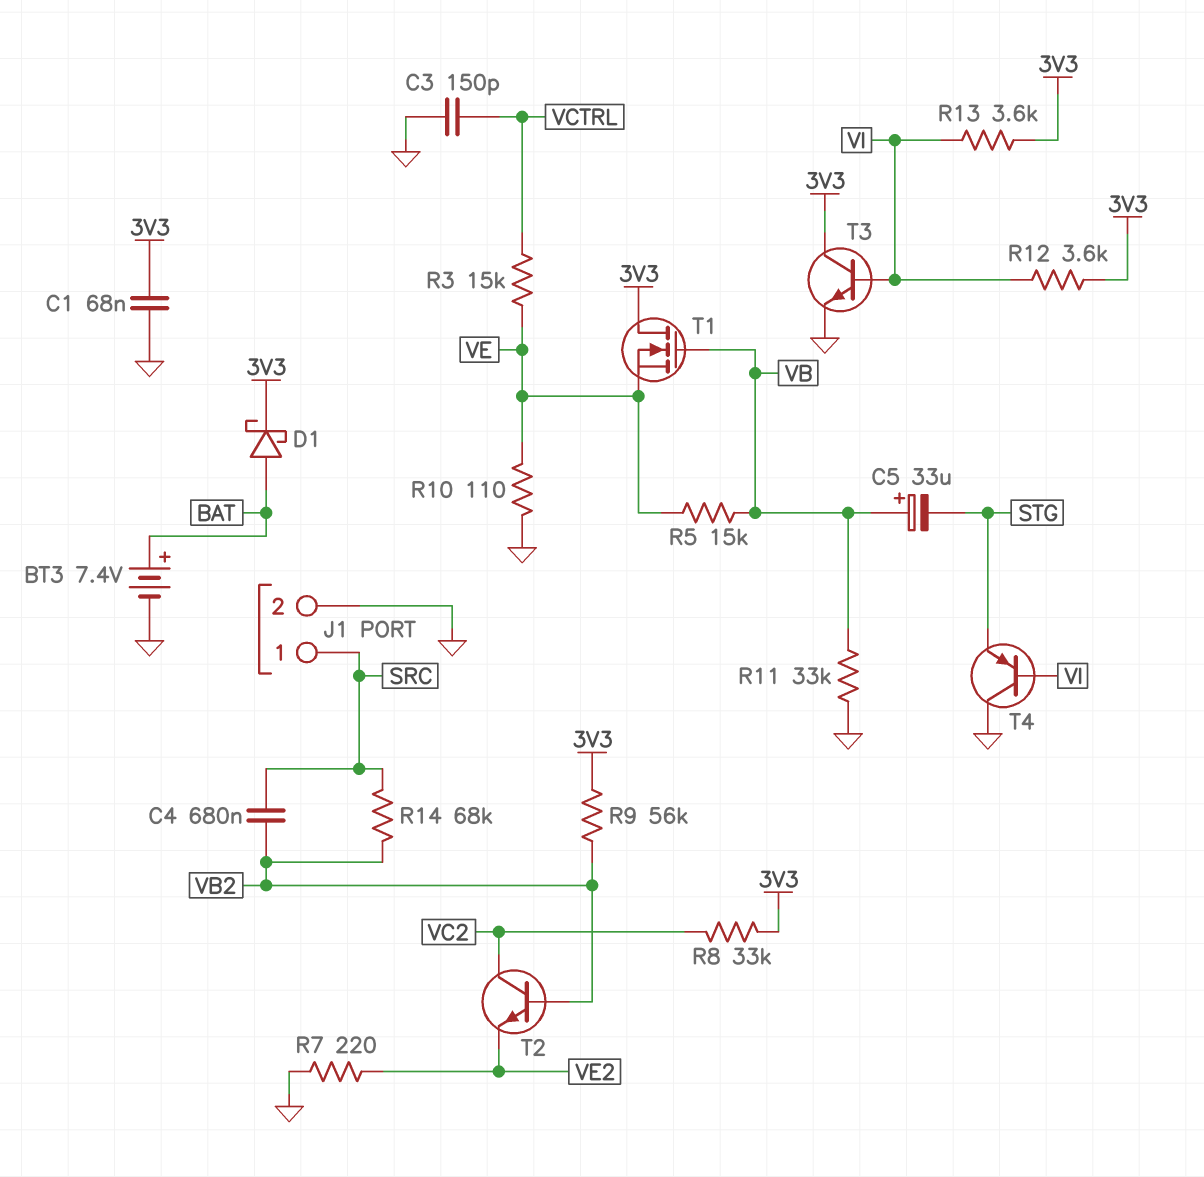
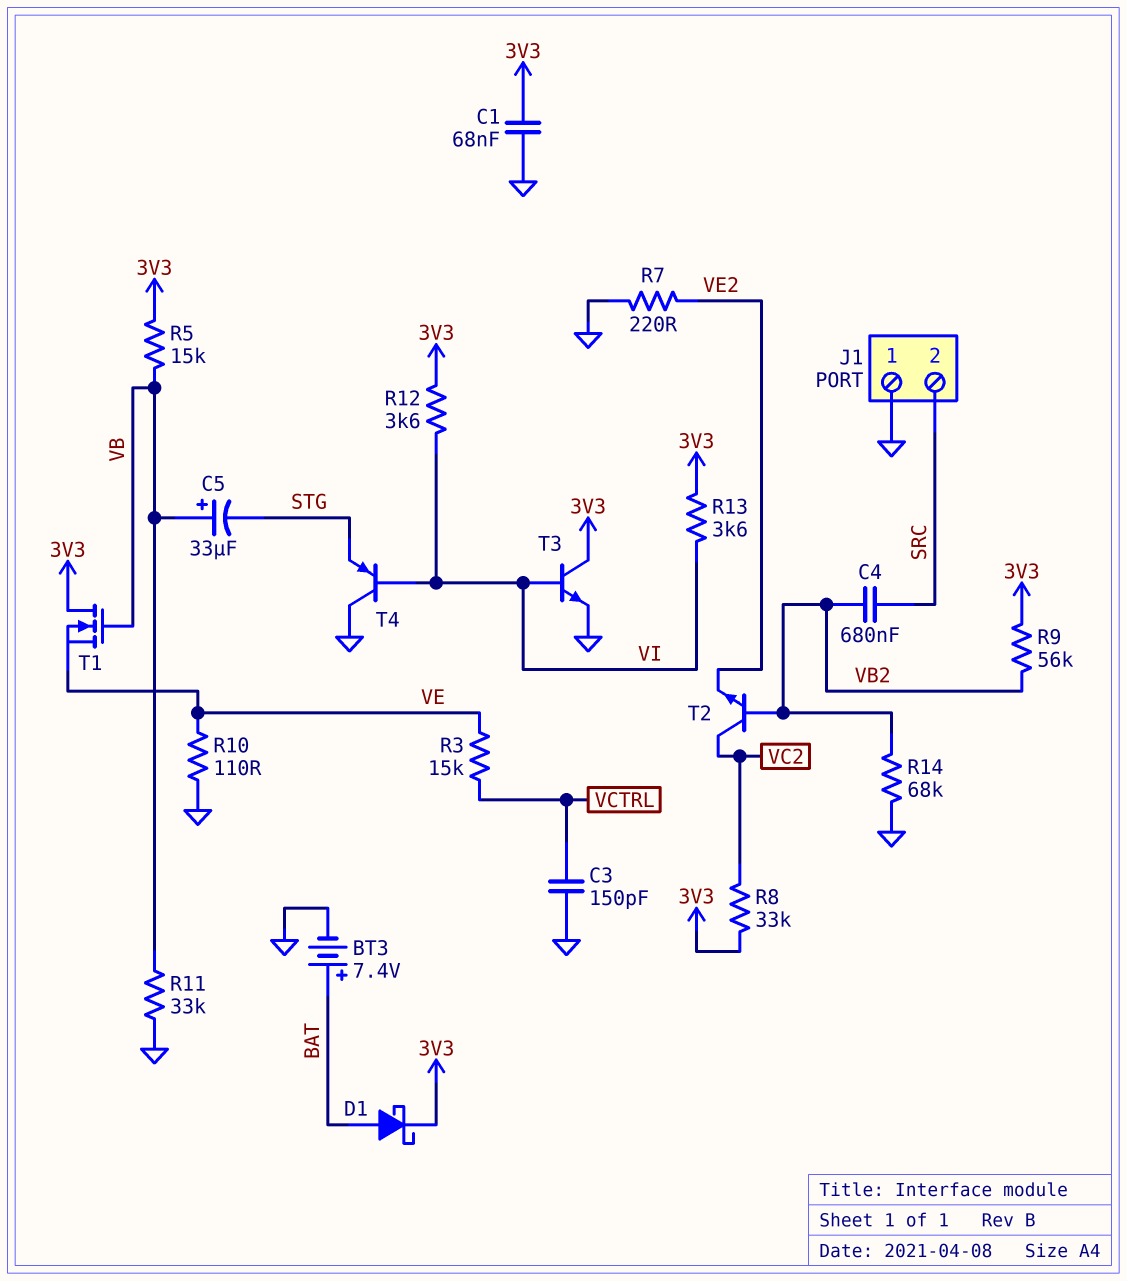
J1 pin 1: SRC -> GND
J1 pin 2: GND -> SRC
R5: 15k (VB, VE) -> 15k (3V3, VB)
R14: 68k (SRC, VB2) -> 68k (GND, VB2)

